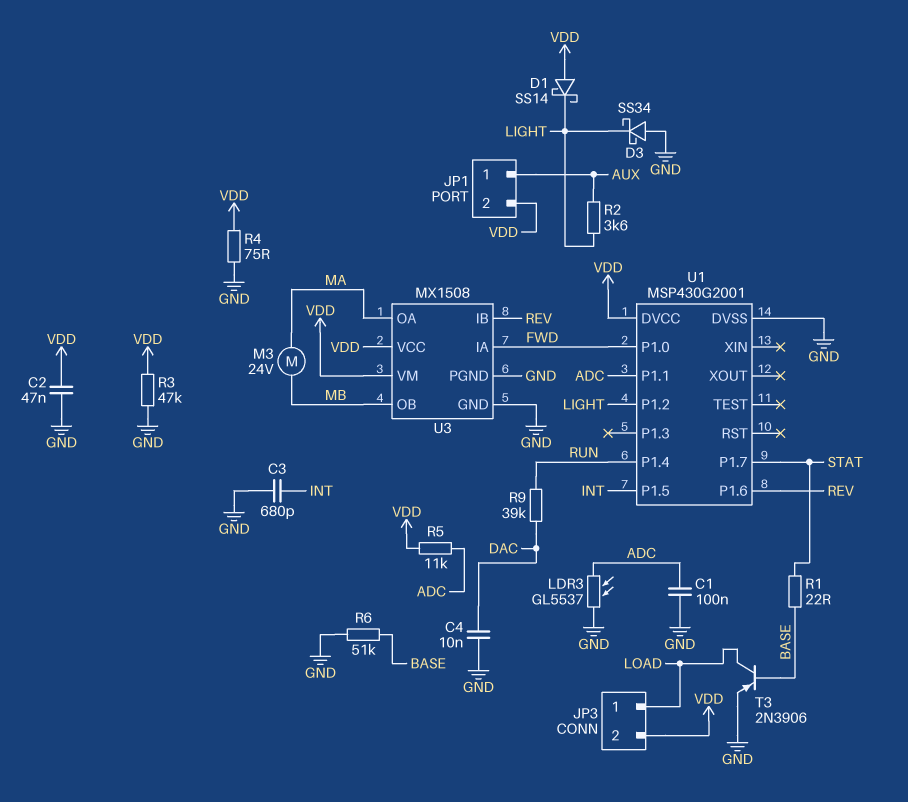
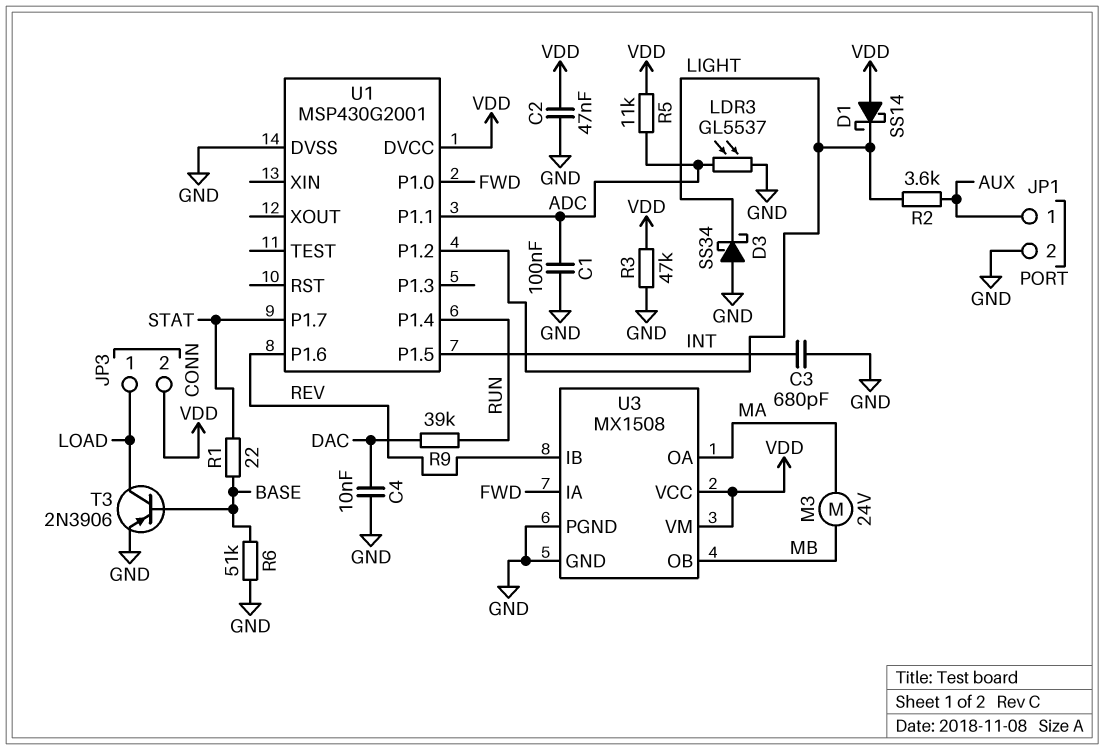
JP1 pin 2: VDD -> GND
R4: 75 (GND, VDD) -> none

